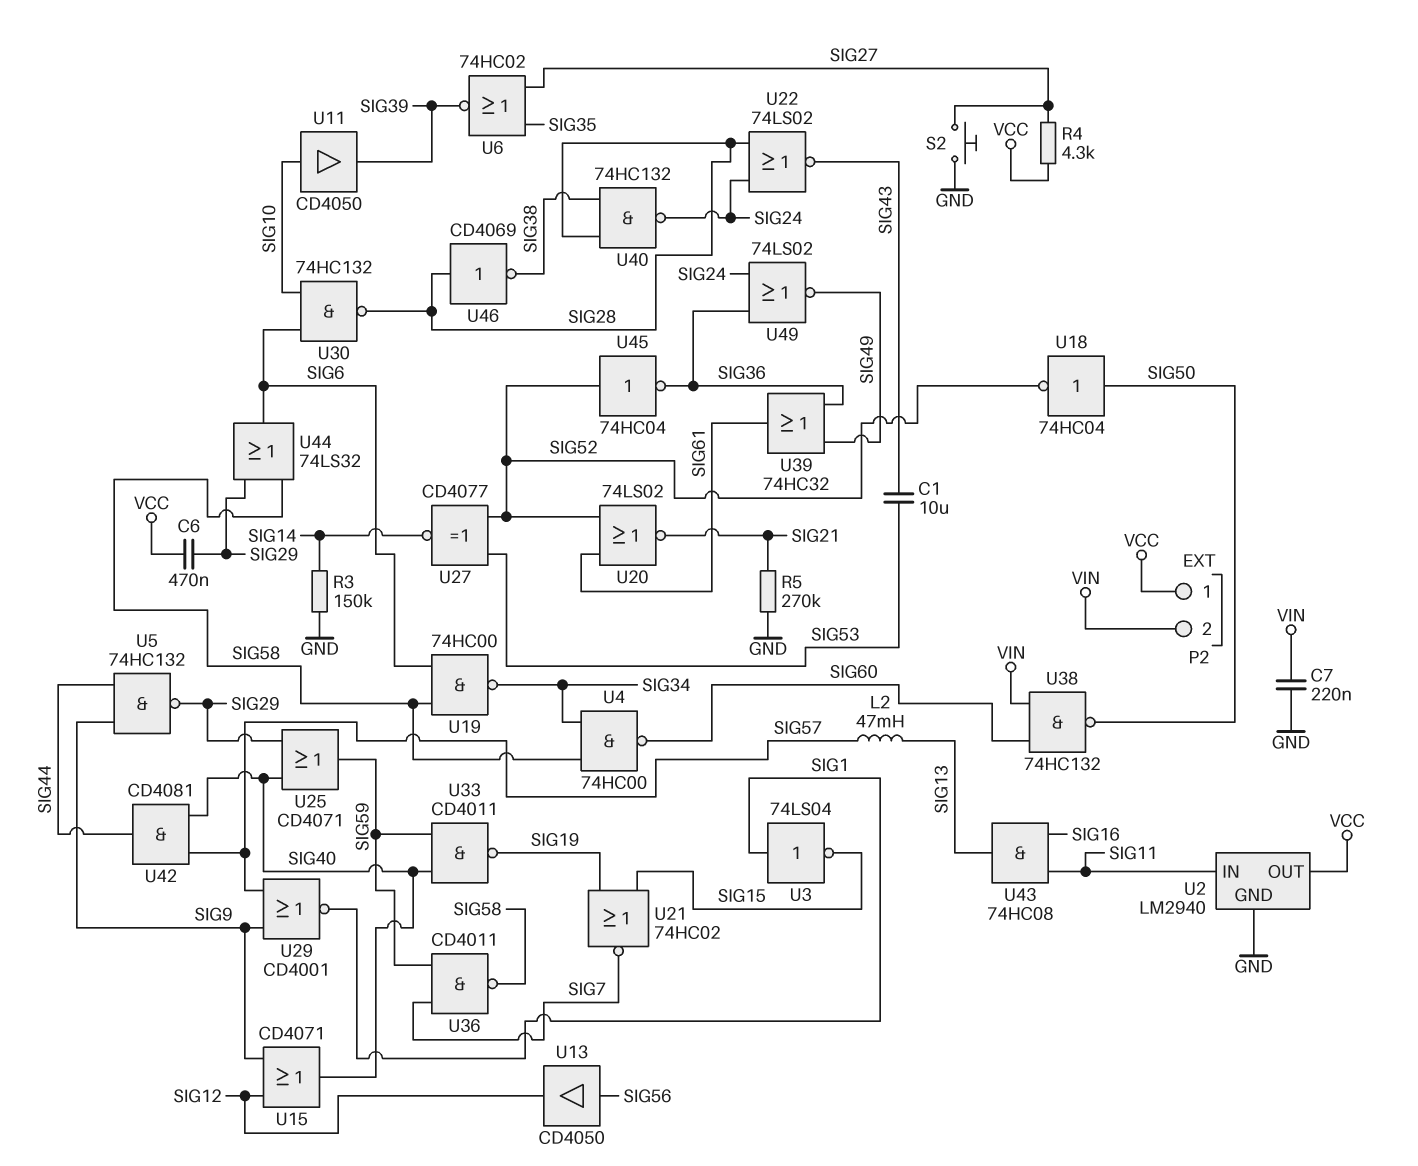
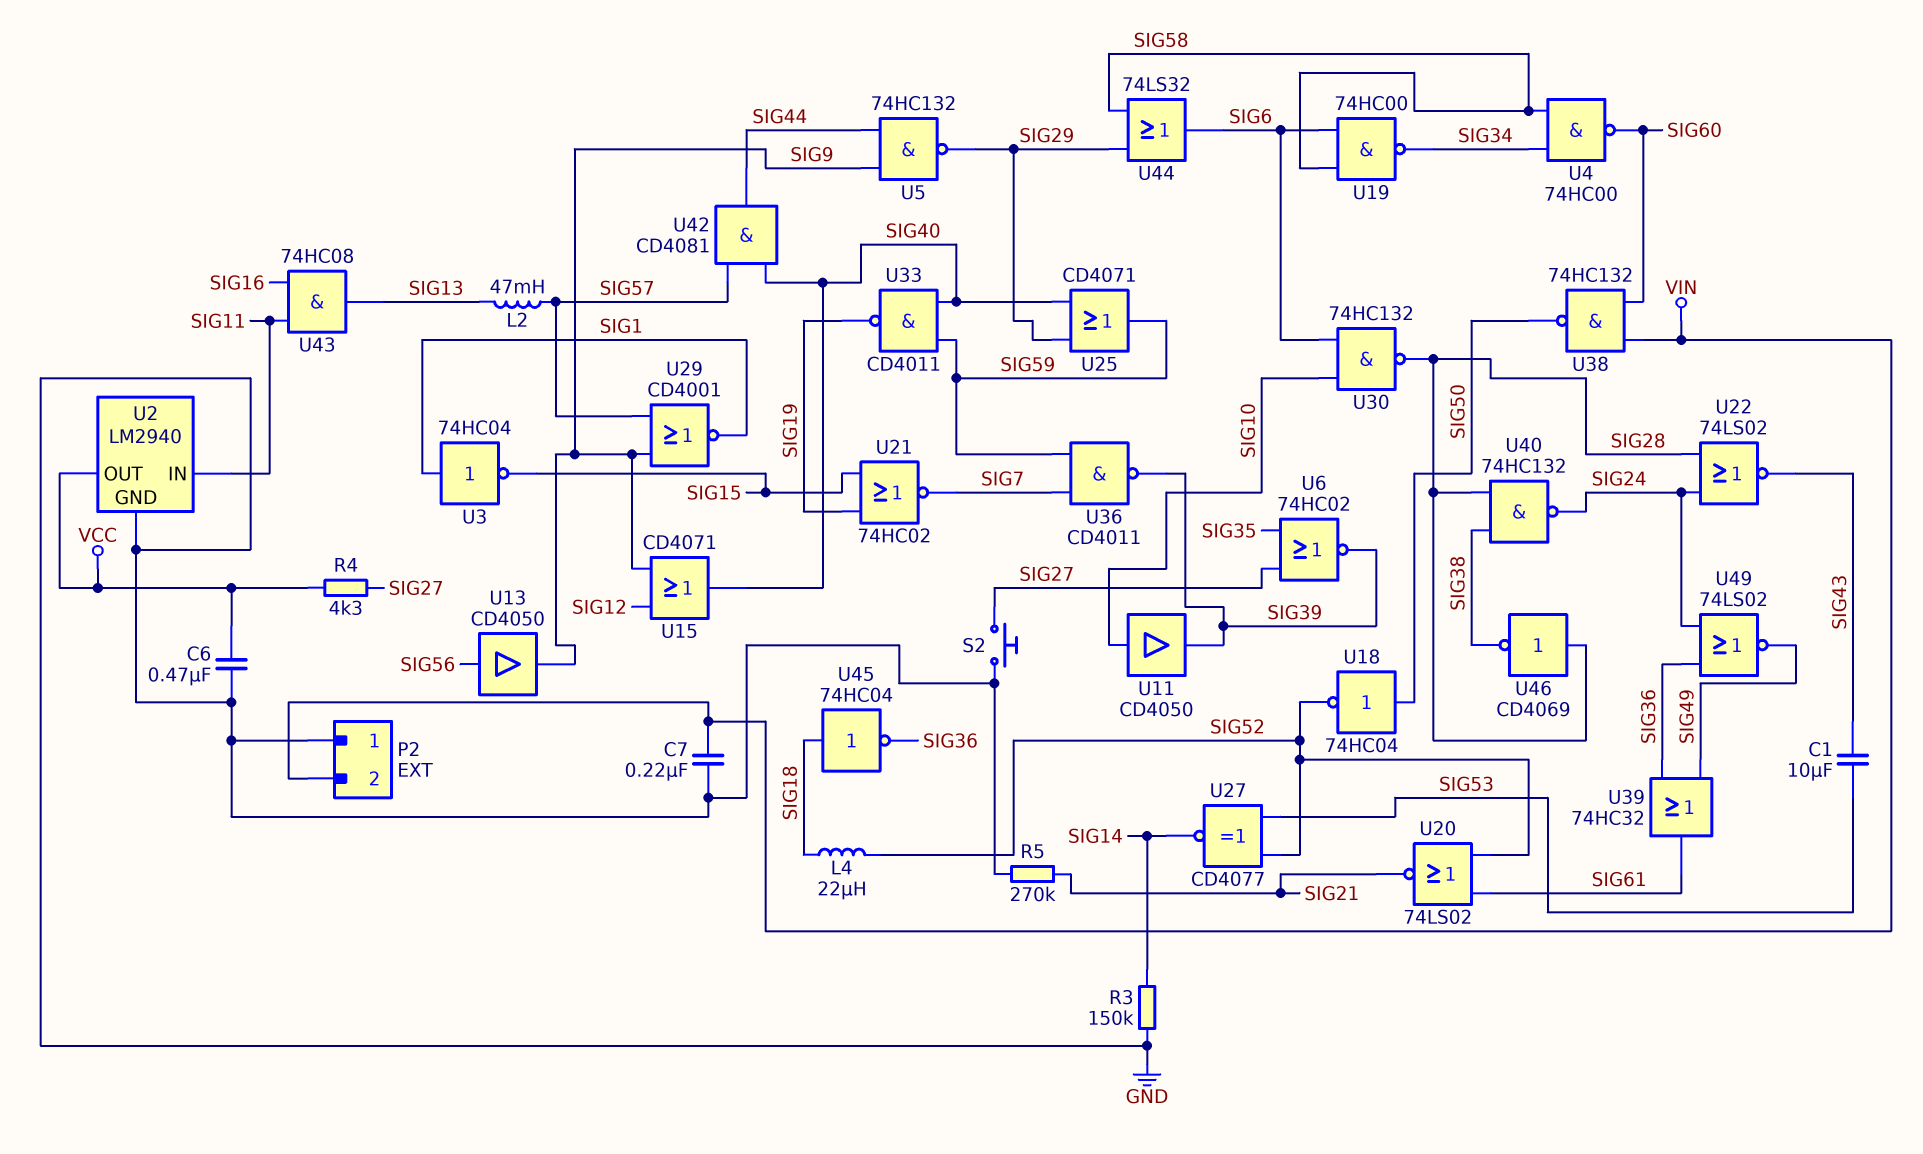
C6: 470nF (SIG29, VCC) -> 470nF (GND, VCC)
L4: none -> 22uH (SIG18, SIG52)
P2 pin 1: VCC -> GND
U3: NOT 74LS04 (in SIG1, out SIG15) -> NOT 74HC04 (in SIG1, out SIG15)
U13: buffer CD4050 (in SIG56, out SIG12) -> buffer CD4050 (in SIG56, out SIG9)
U36: NAND CD4011 (in SIG7, in SIG59, out SIG58) -> NAND CD4011 (in SIG7, in SIG59, out SIG39)
U45: NOT 74HC04 (in SIG52, out SIG36) -> NOT 74HC04 (in SIG18, out SIG36)

